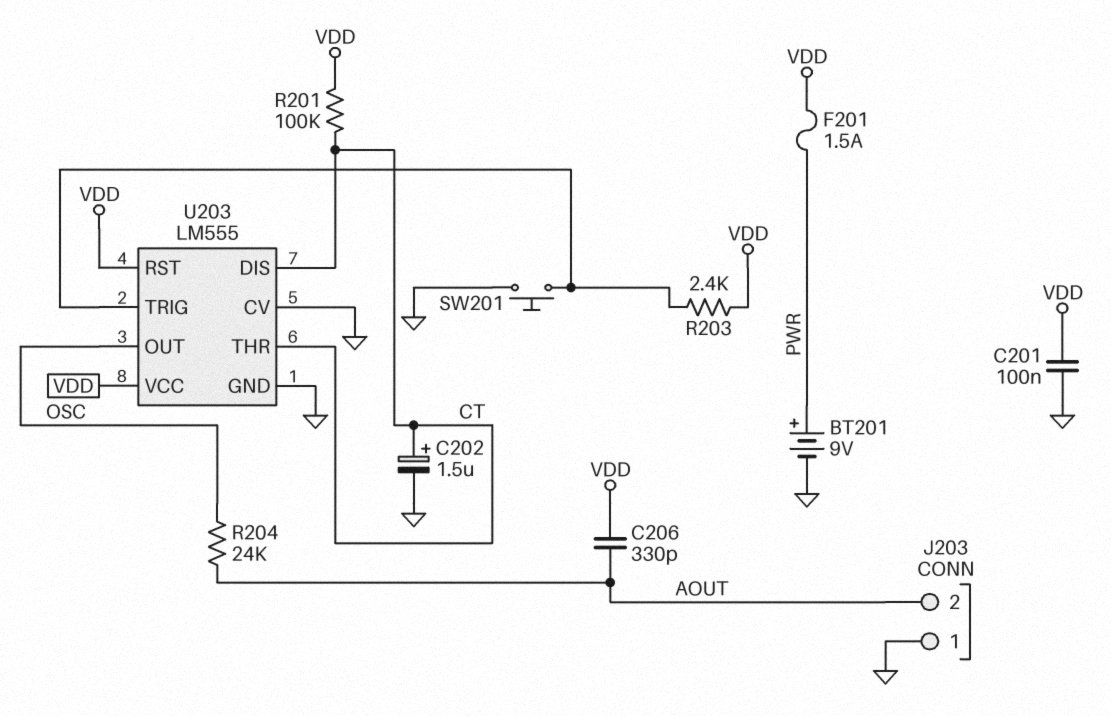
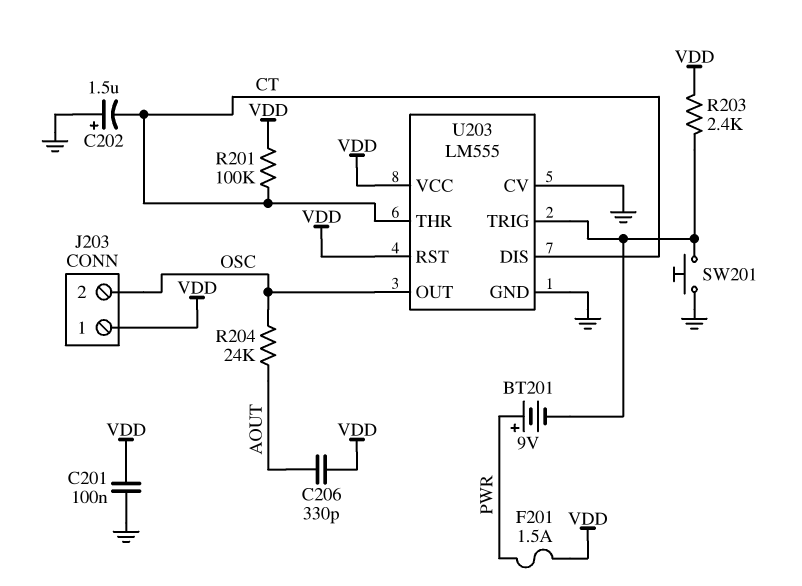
BT201: 9V (plus PWR, minus GND) -> 9V (plus PWR, minus U203/TRIG)
C202: 1.5uF (plus CT, minus GND) -> 1.5uF (plus GND, minus CT)
J203 pin 1: GND -> VDD
J203 pin 2: AOUT -> OSC

